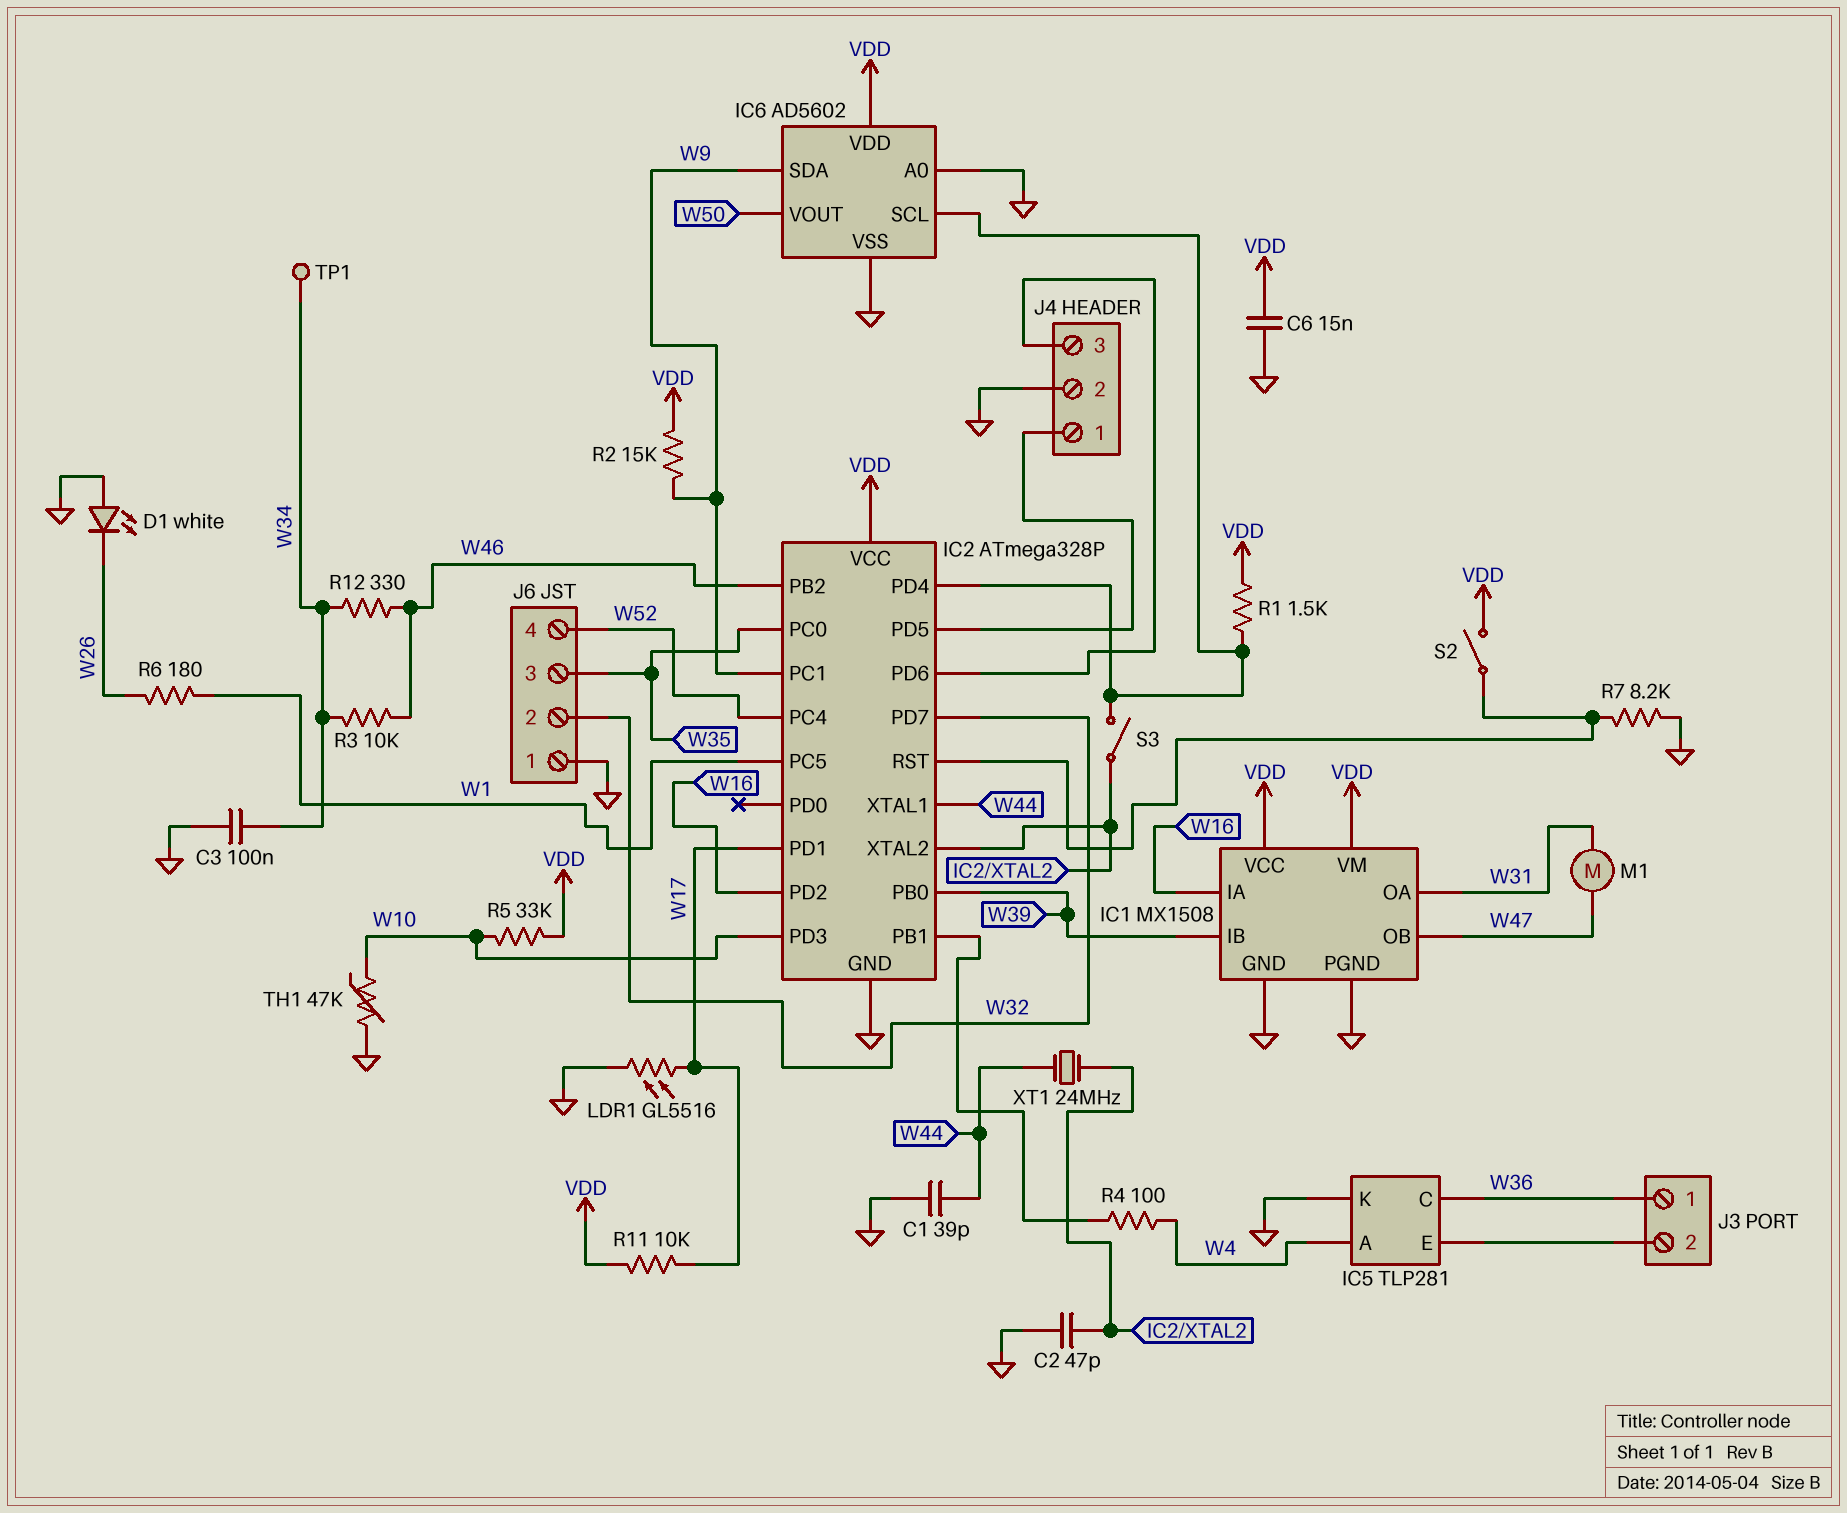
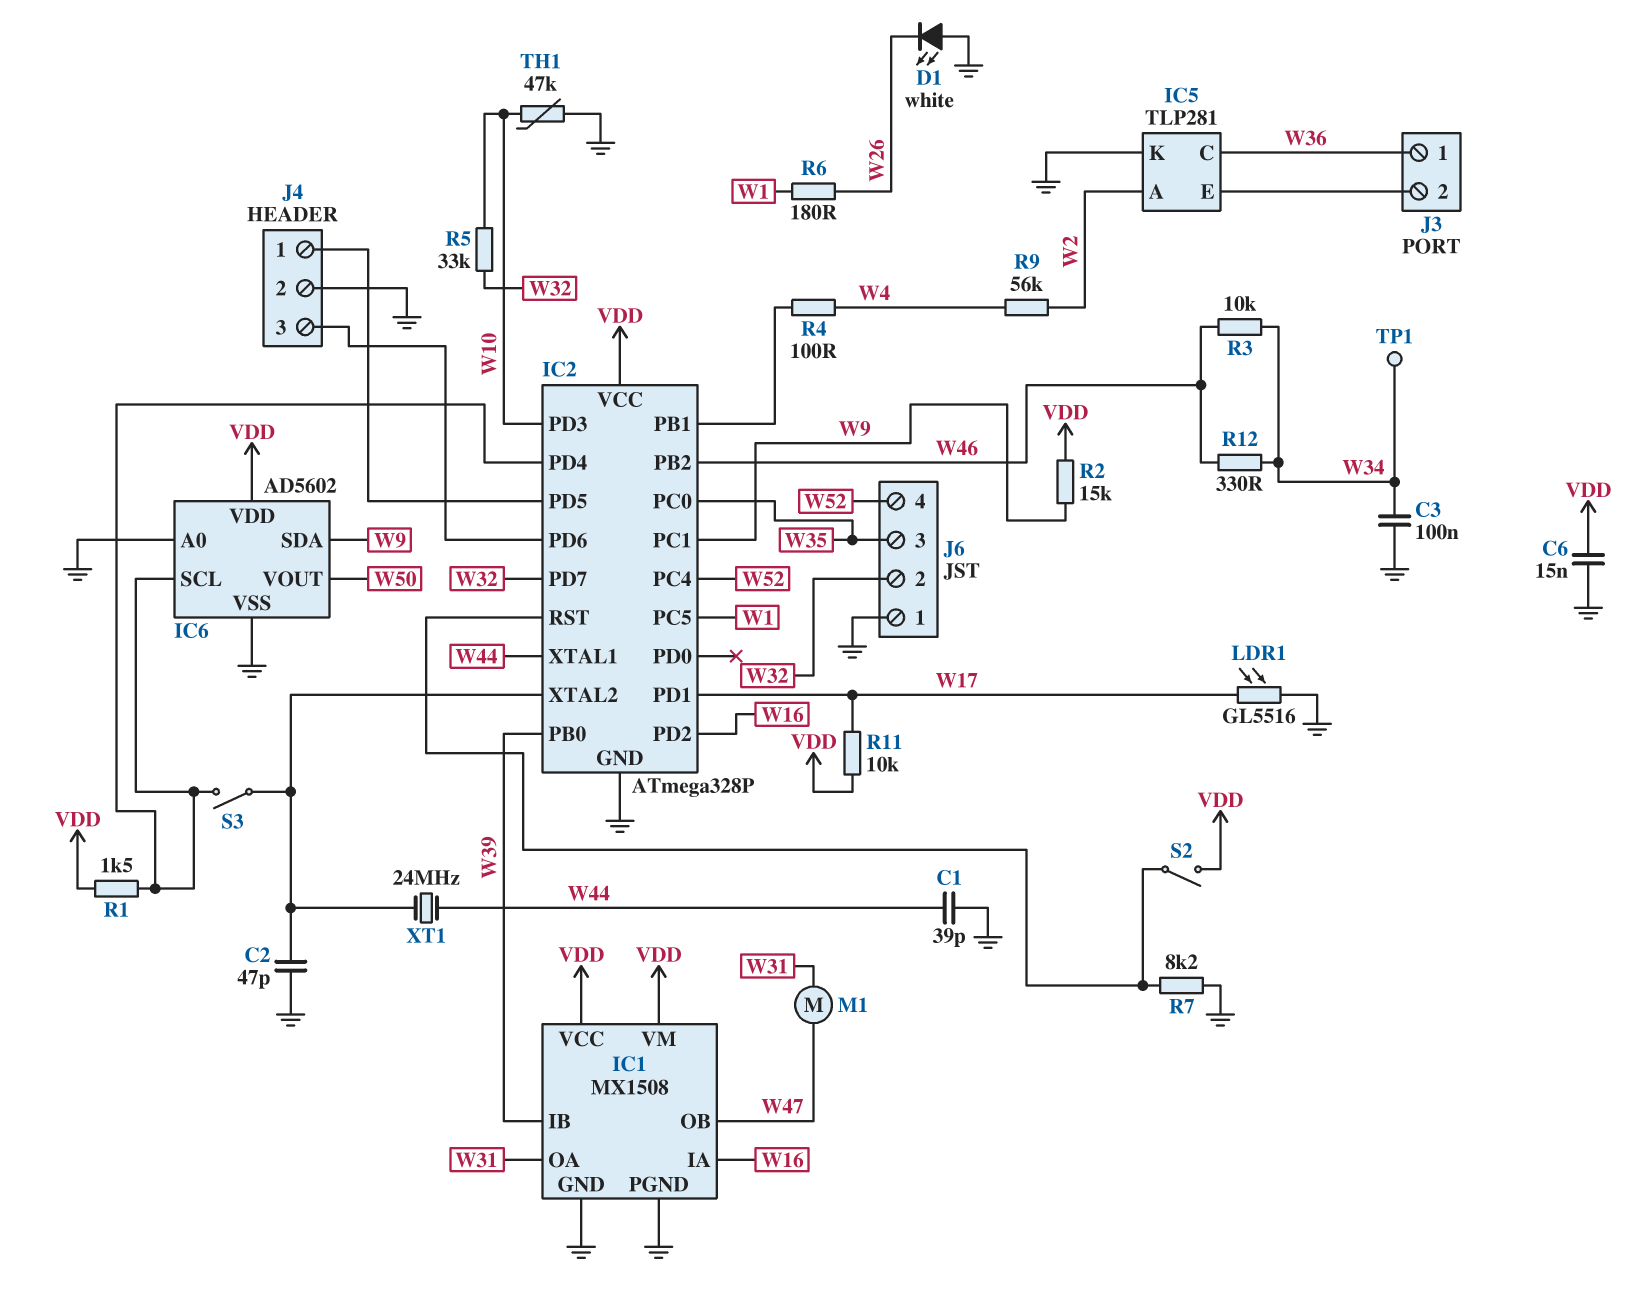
IC5 pin A: W4 -> W2
R5: 33k (VDD, W10) -> 33k (W10, W32)
R9: none -> 56k (W2, W4)

